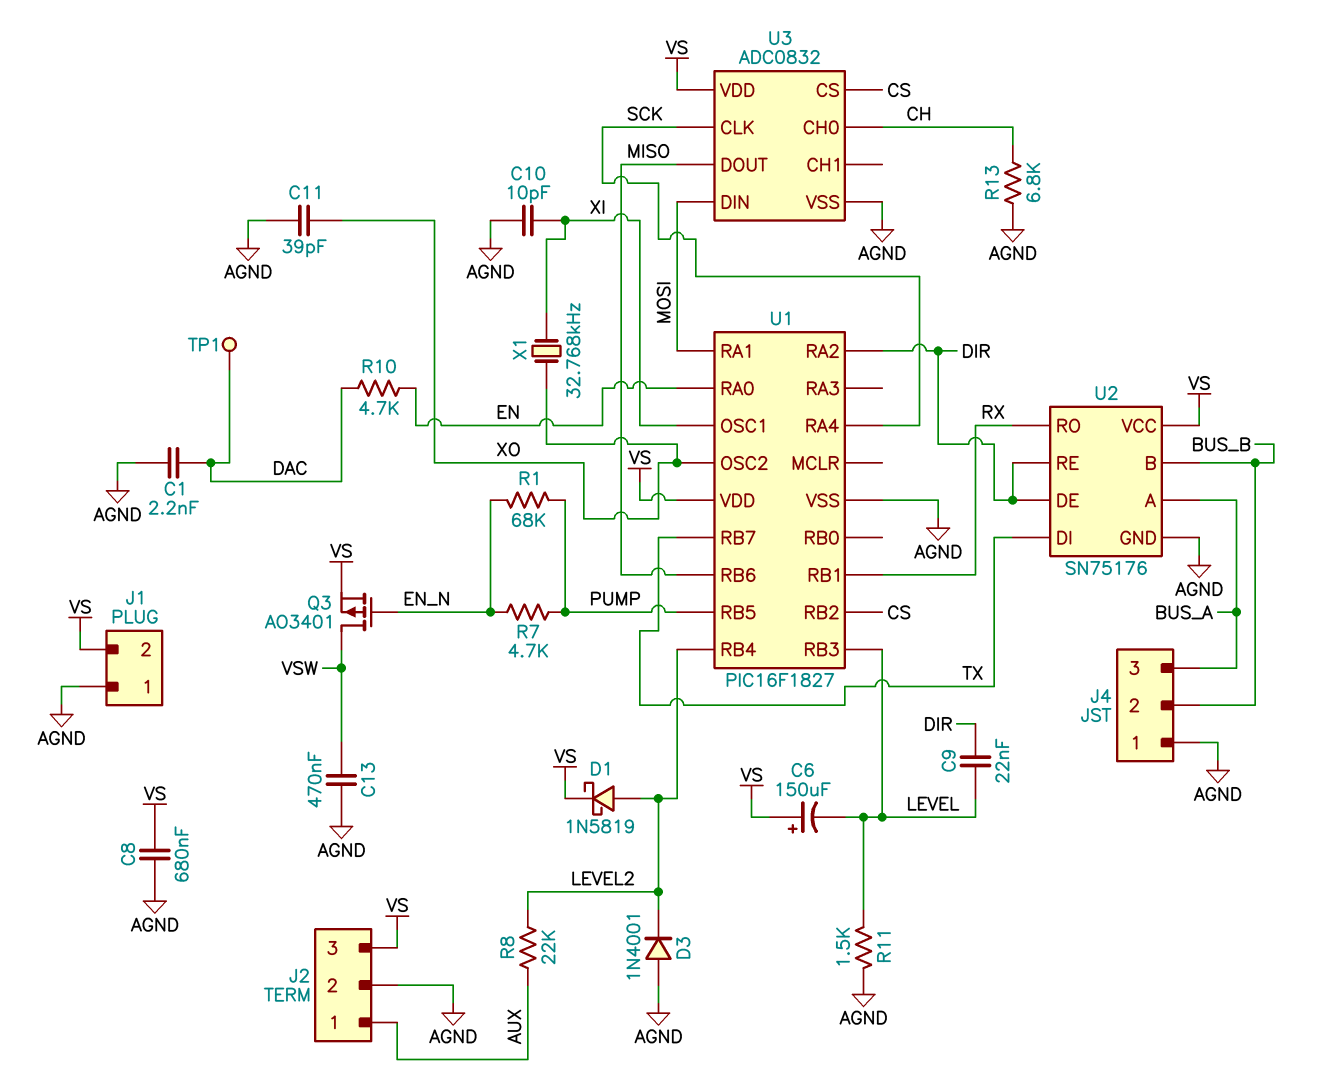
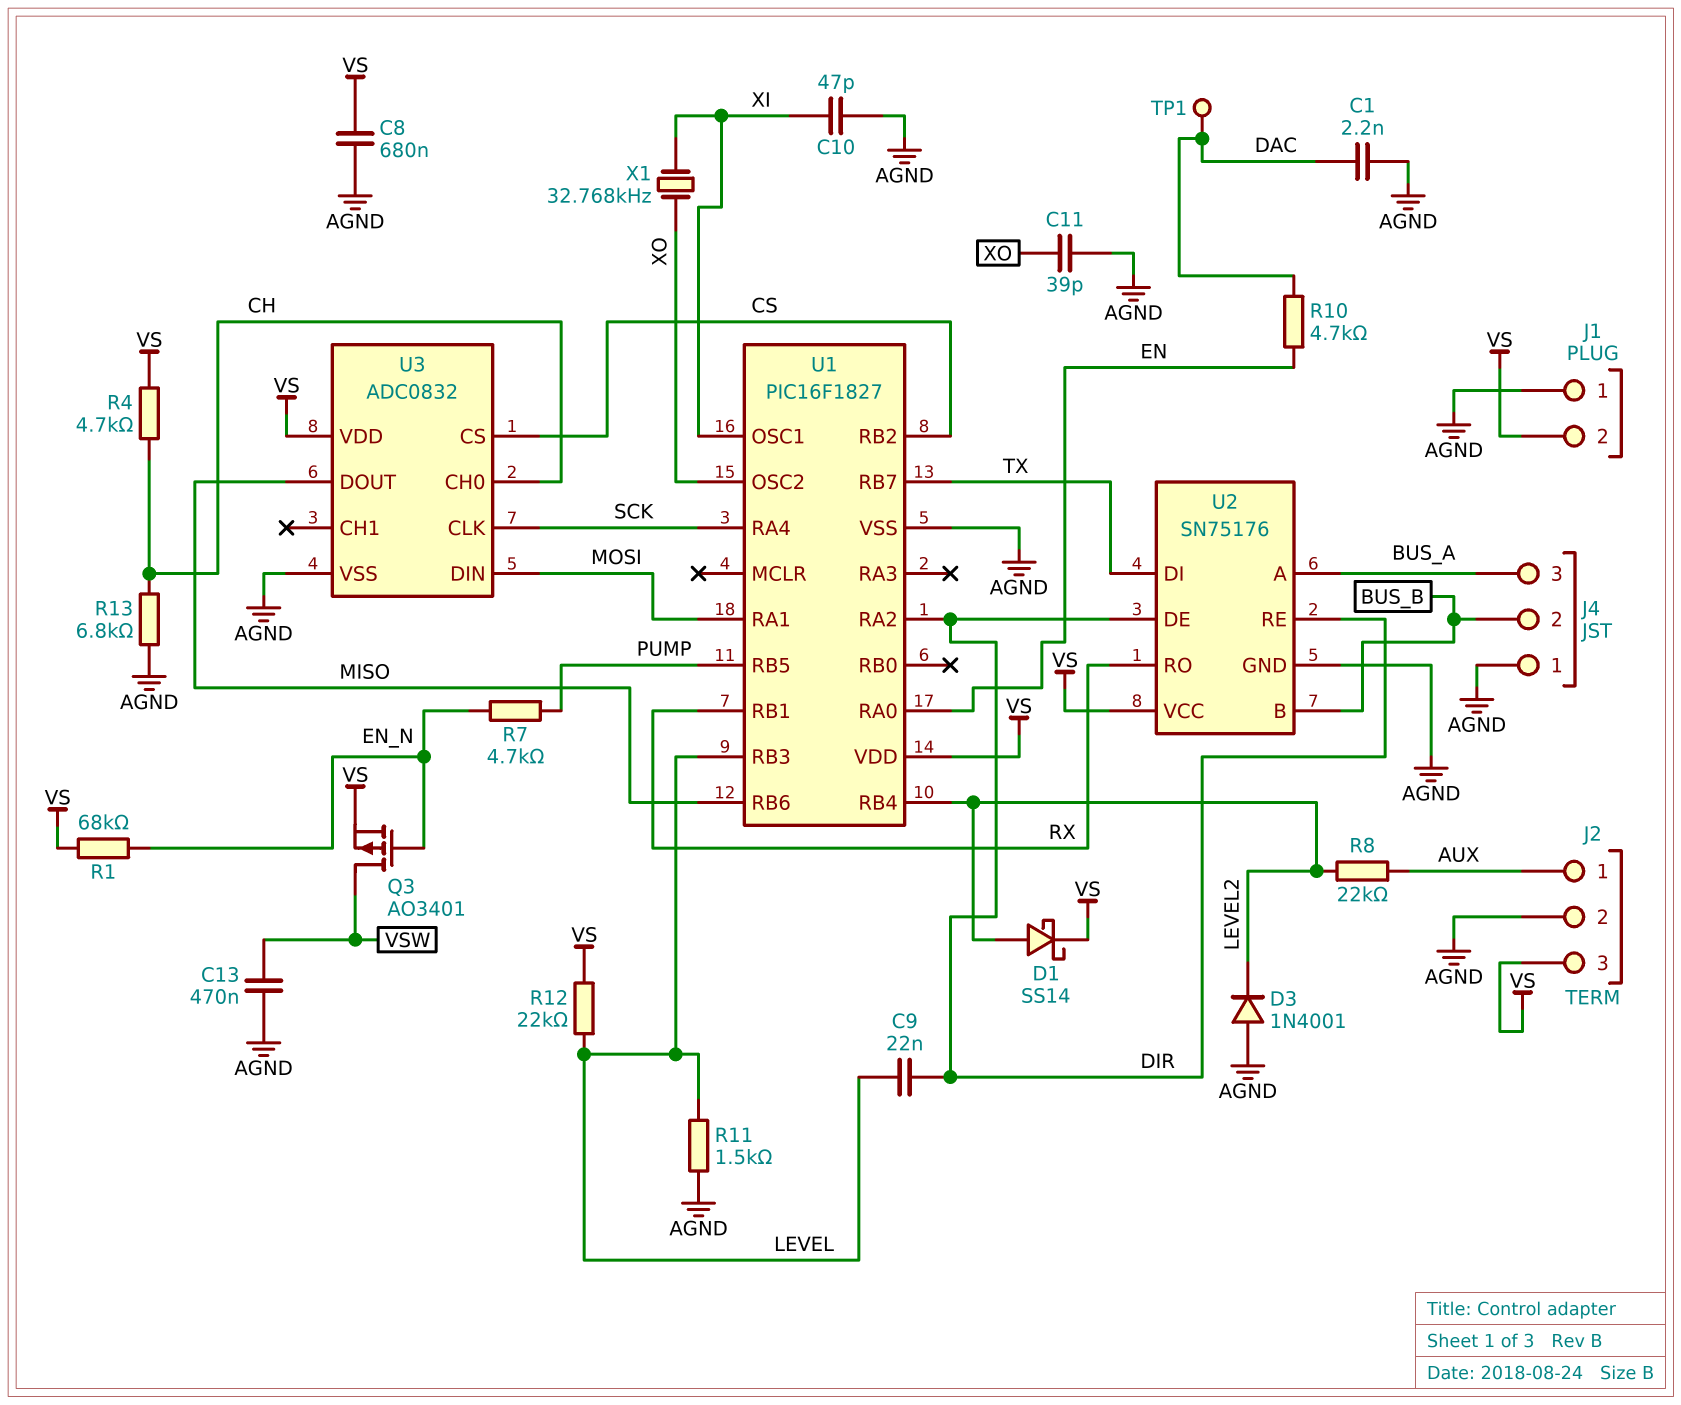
C6: 150uF (plus VS, minus LEVEL) -> none
C10: 10pF (AGND, XI) -> 47pF (AGND, XI)
D1: schottky 1N5819 (A LEVEL2, K VS) -> schottky SS14 (A LEVEL2, K VS)
R1: 68k (EN_N, PUMP) -> 68k (EN_N, VS)
R4: none -> 4.7k (CH, VS)
R12: none -> 22k (LEVEL, VS)

